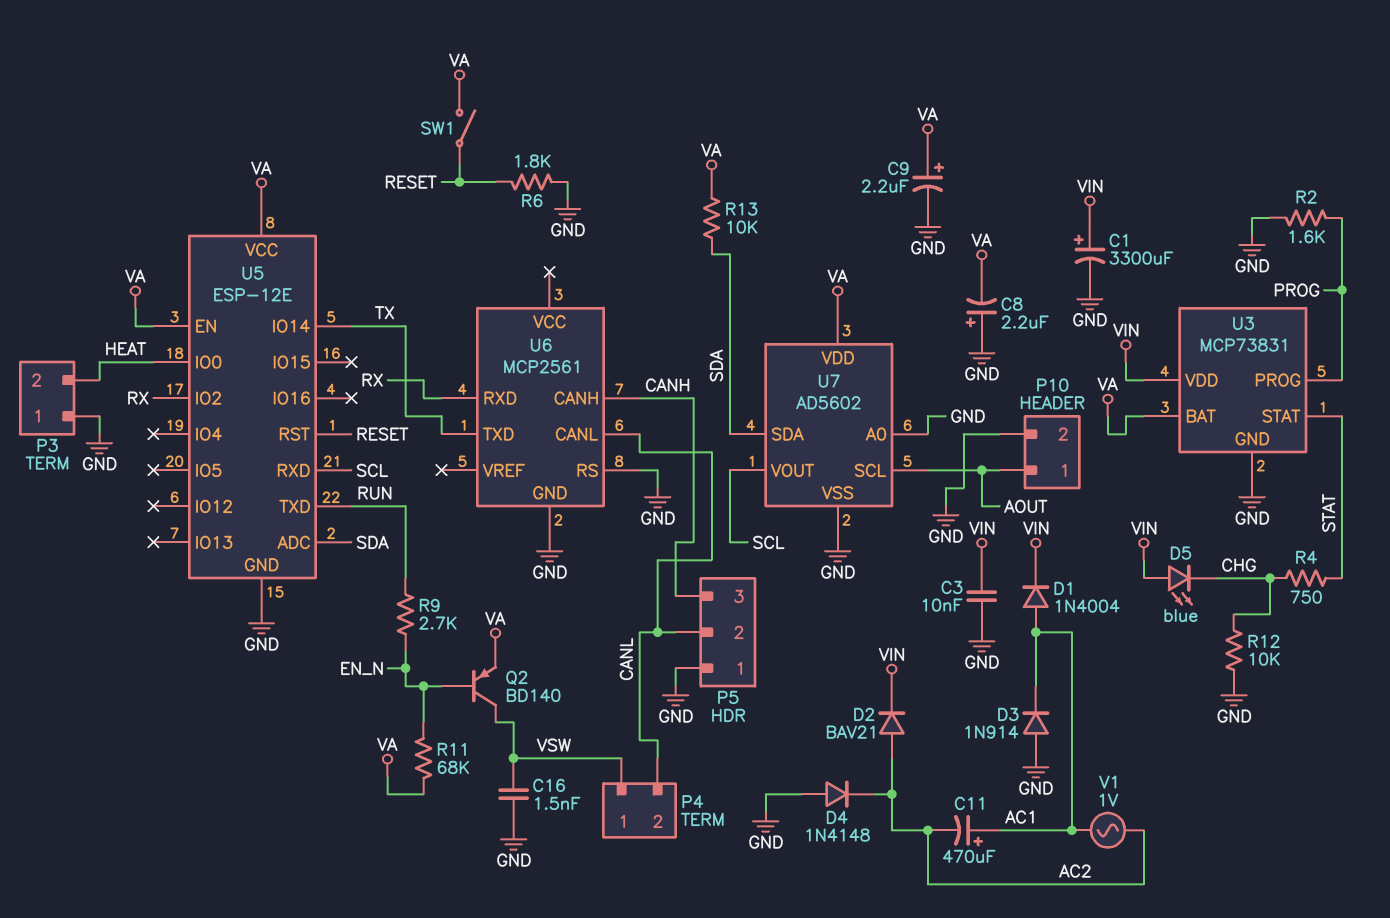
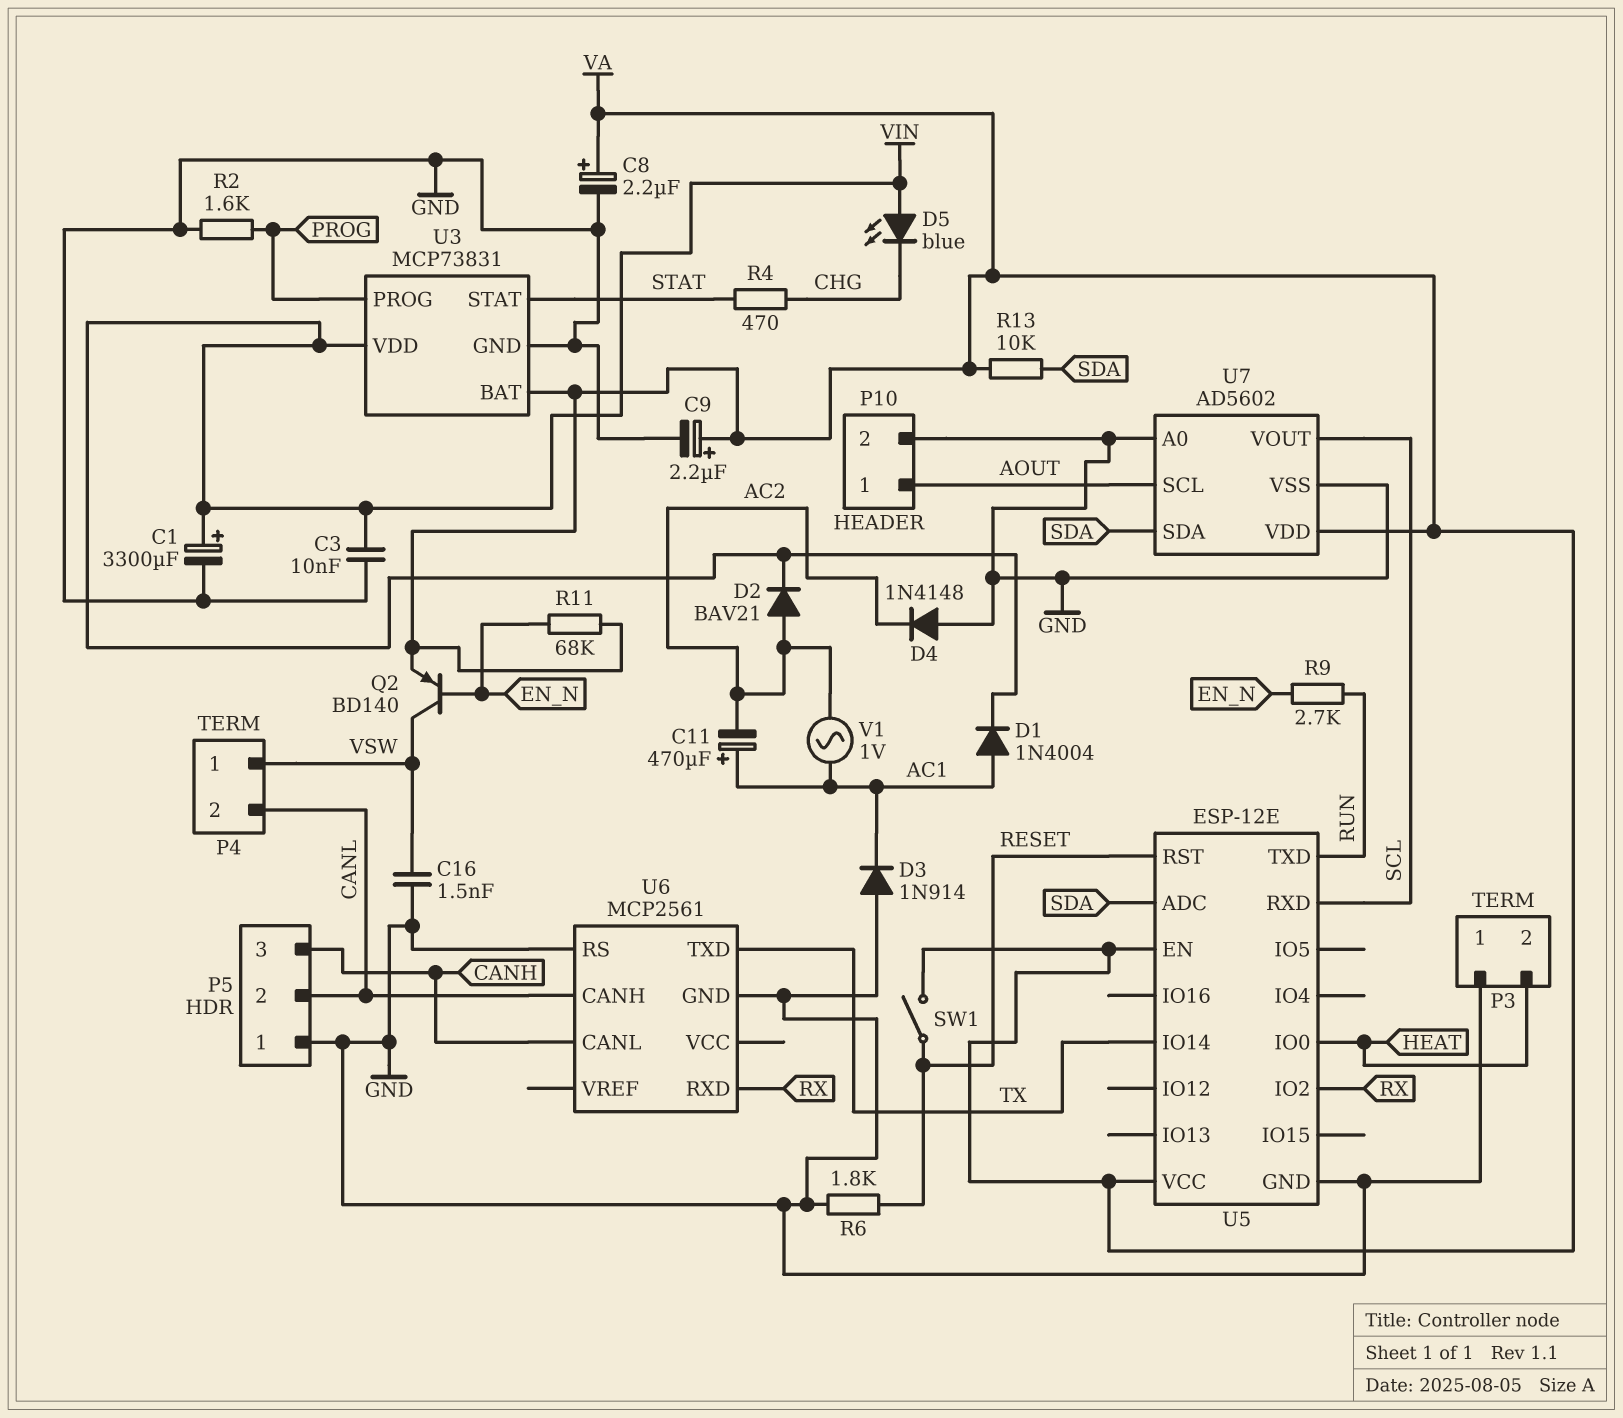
C8: 2.2uF (plus GND, minus VA) -> 2.2uF (plus VA, minus GND)
R4: 750 (CHG, STAT) -> 470 (CHG, STAT)
R12: 10k (CHG, GND) -> none
U6 pin CANH: CANH -> CANL
U6 pin CANL: CANL -> CANH

